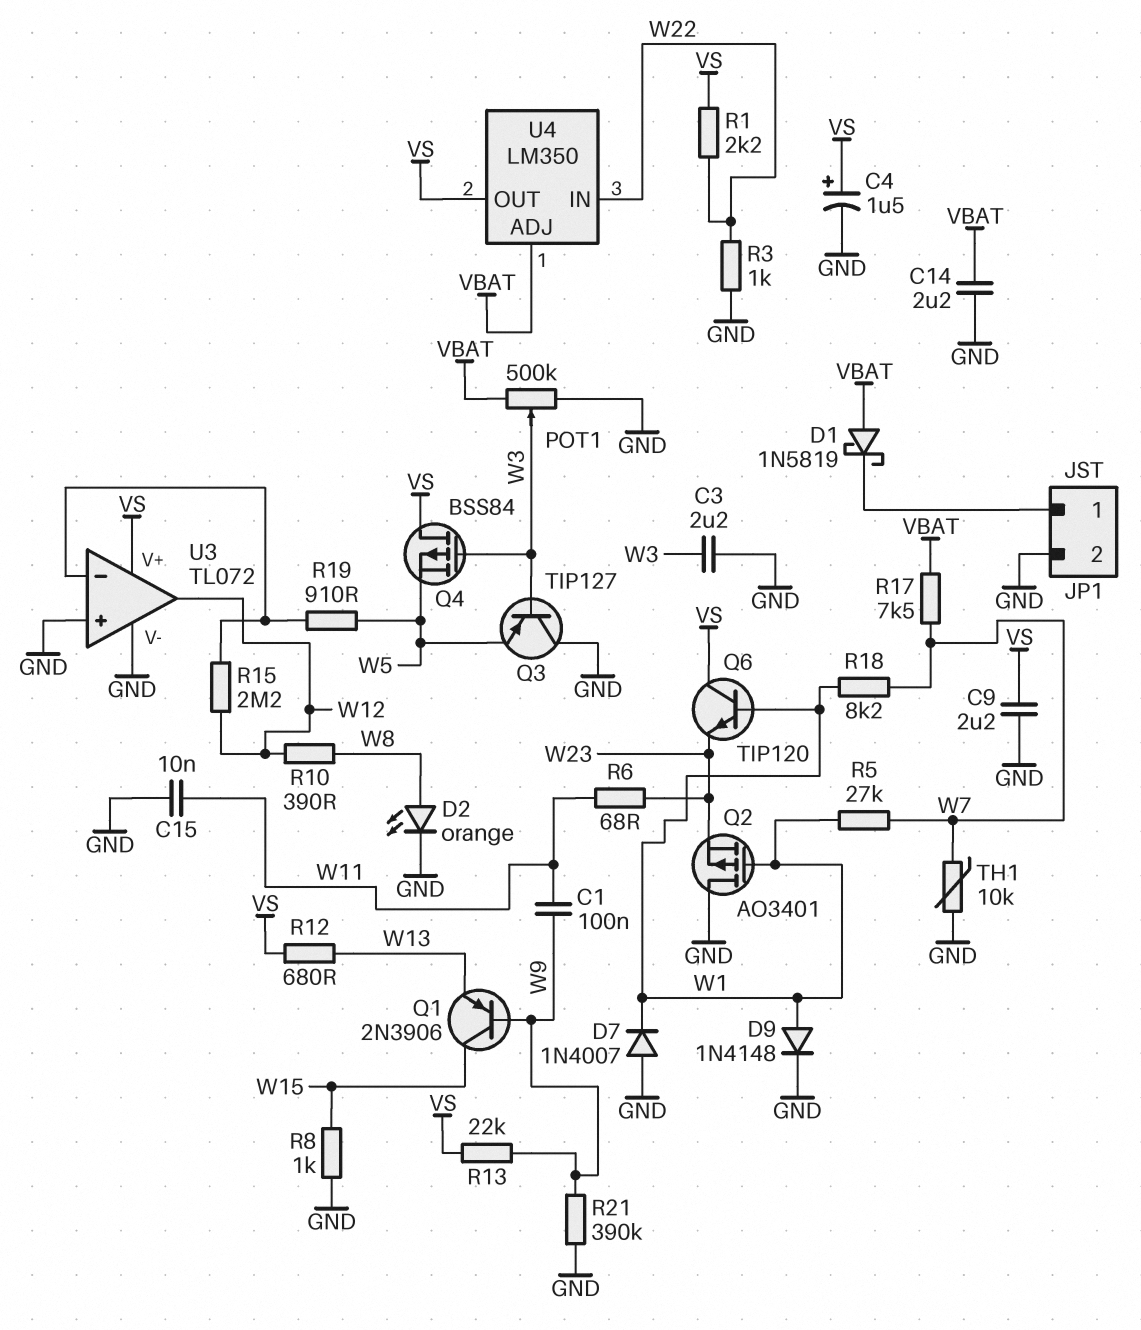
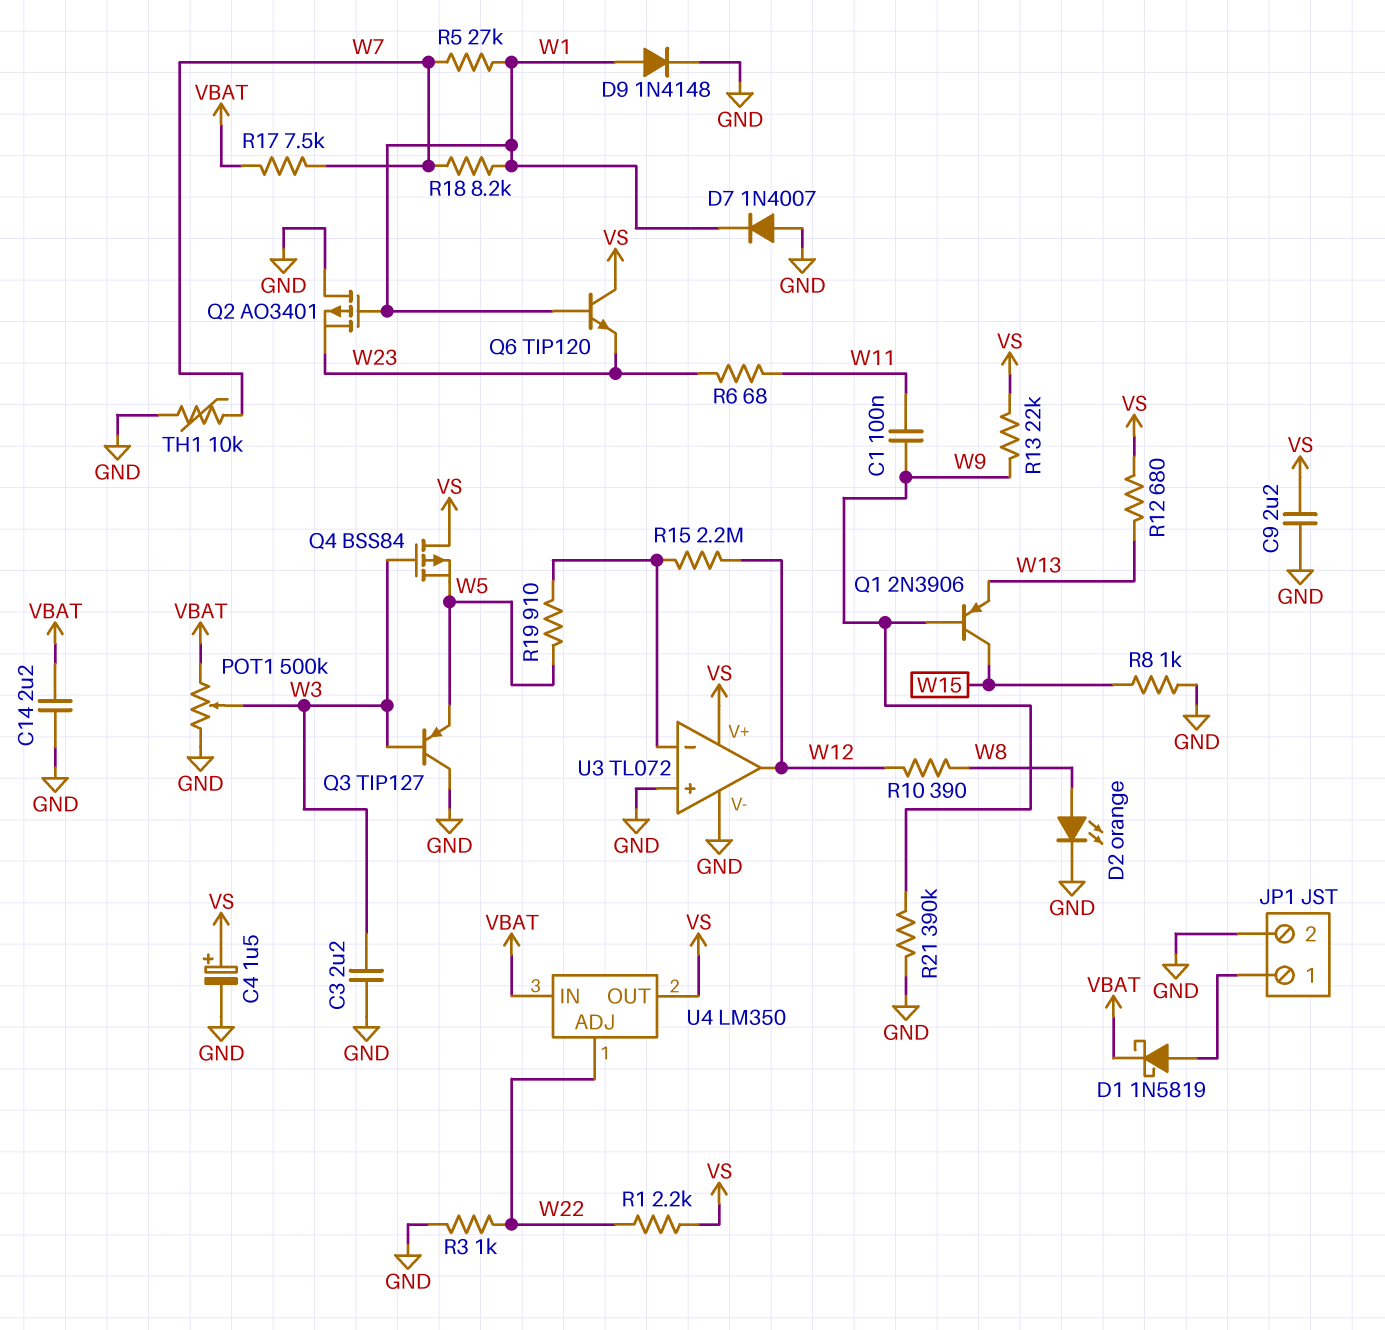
C15: 10nF (GND, W11) -> none
D1: schottky 1N5819 (A VBAT, K JP1/1) -> schottky 1N5819 (A JP1/1, K VBAT)
U4 pin ADJ: VBAT -> W22
U4 pin IN: W22 -> VBAT

